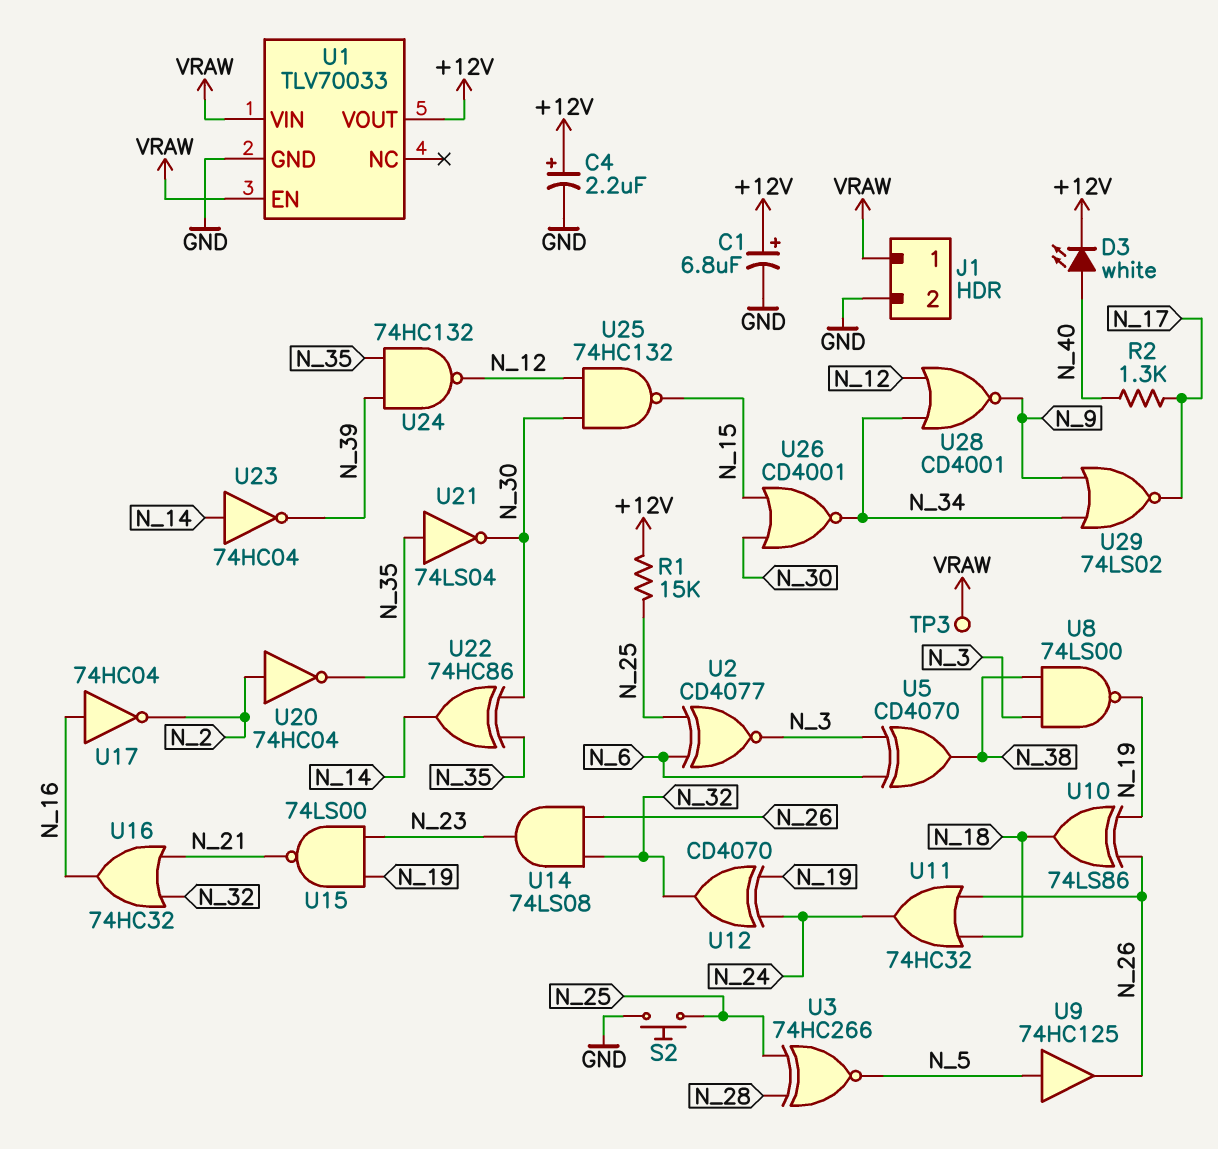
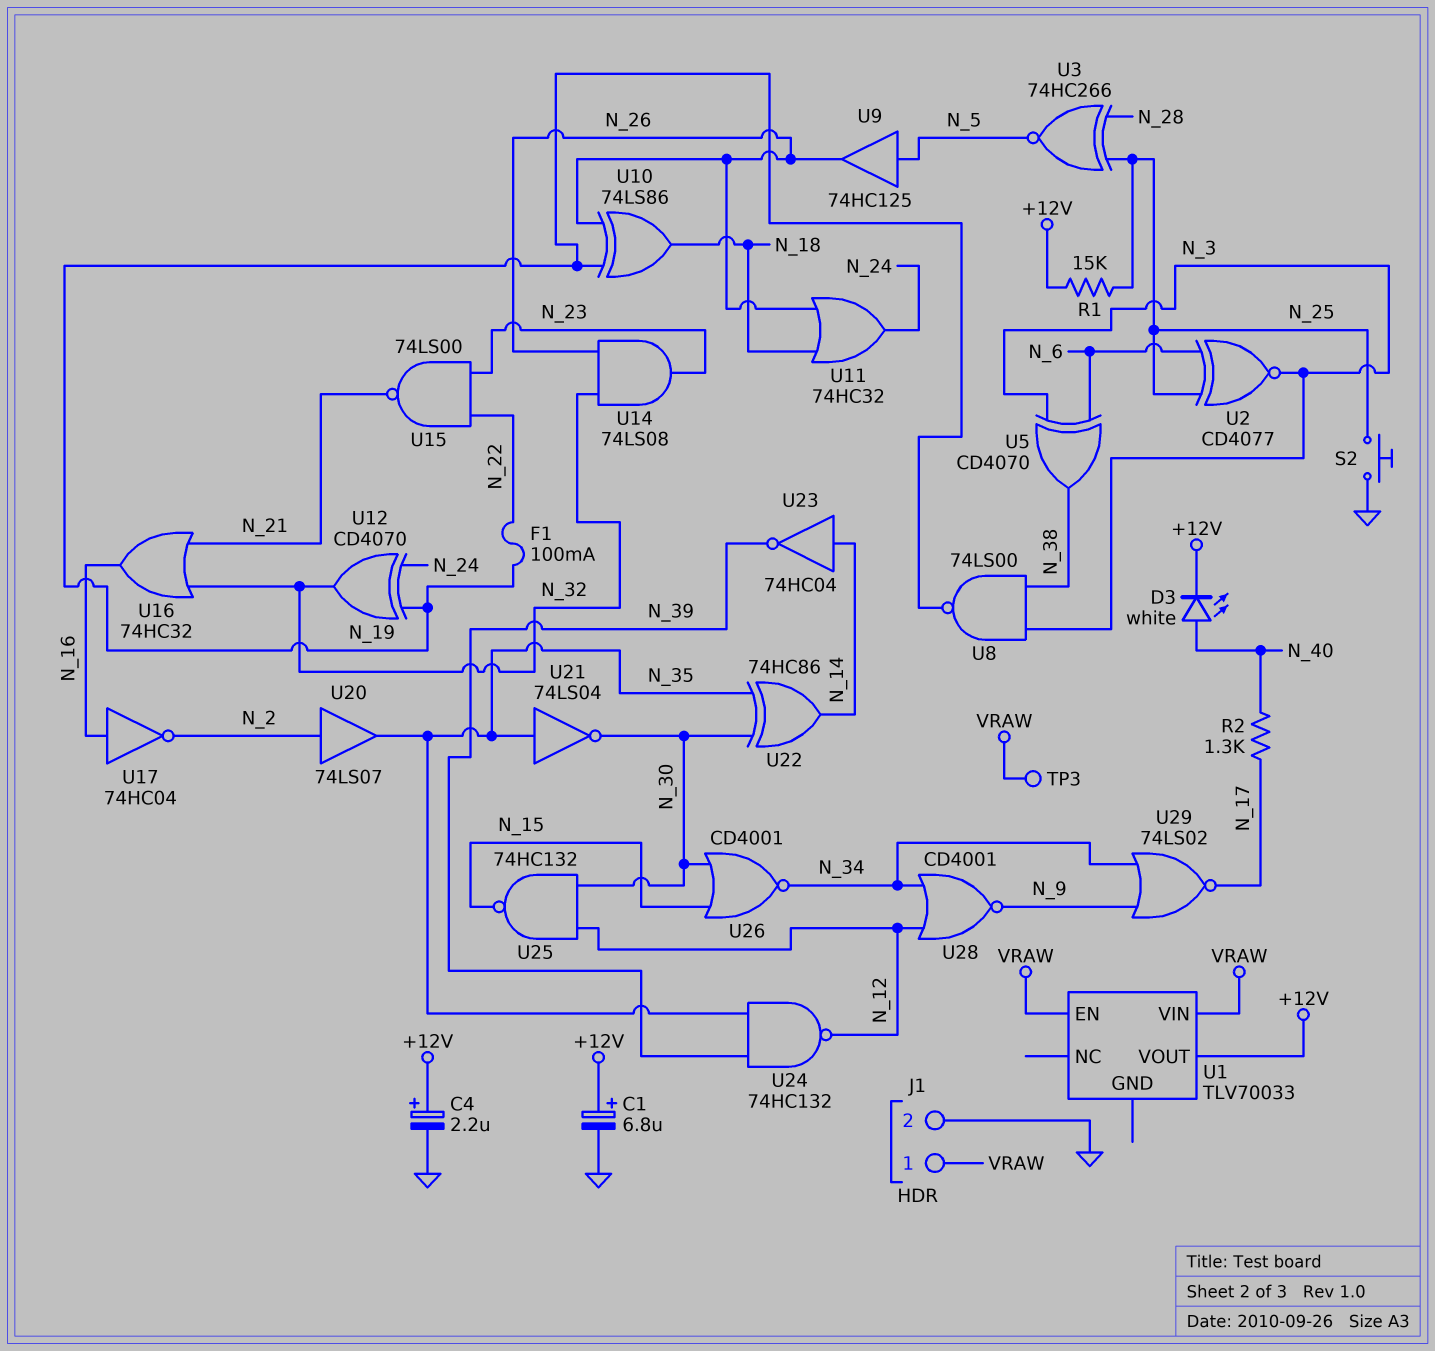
F1: none -> 100mA (N_19, N_22)
U1 pin GND: GND -> none
U15: NAND 74LS00 (in N_19, in N_23, out N_21) -> NAND 74LS00 (in N_22, in N_23, out N_21)
U20: NOT 74HC04 (in N_2, out N_35) -> buffer 74LS07 (in N_2, out N_35)

